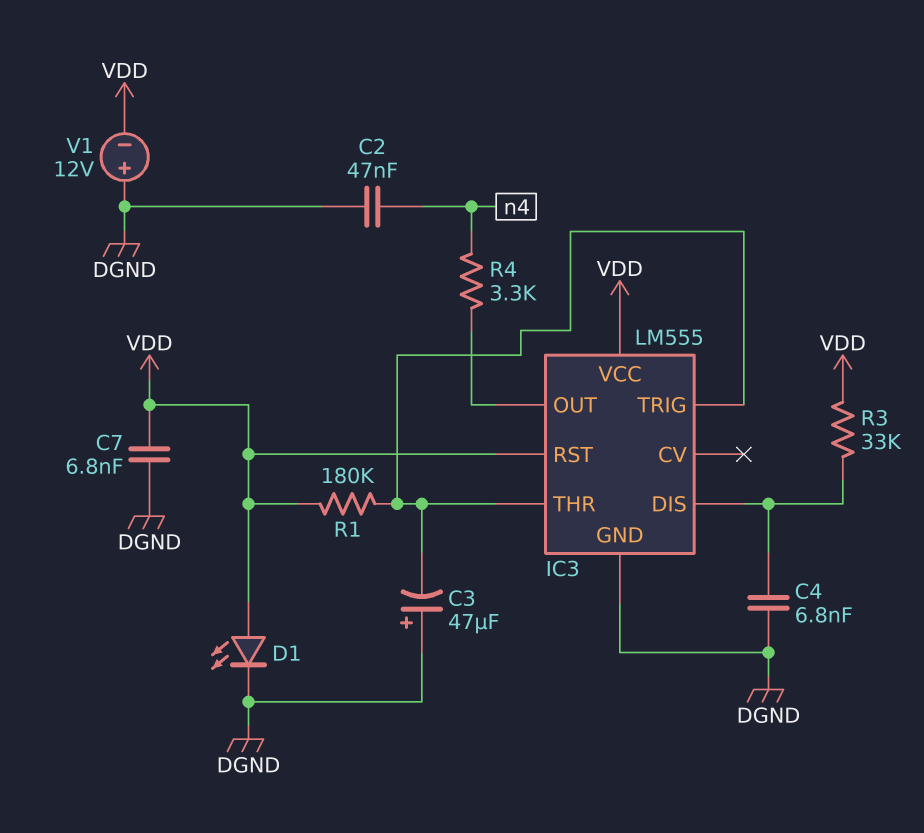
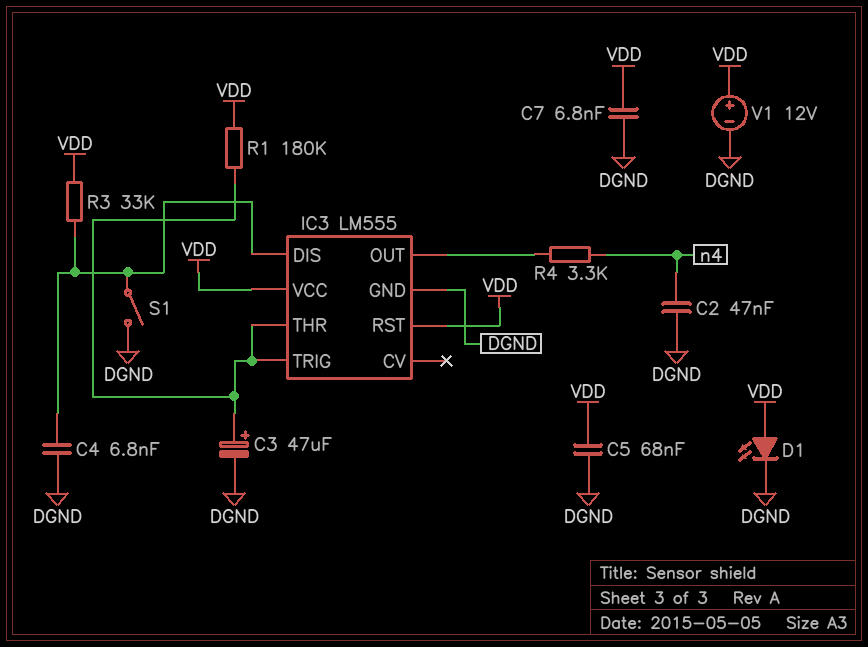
C3: 47uF (plus DGND, minus IC3/THR) -> 47uF (plus IC3/THR, minus DGND)
C5: none -> 68nF (DGND, VDD)
S1: none -> switch (DGND, IC3/DIS)
V1: 12V (plus DGND, minus VDD) -> 12V (plus VDD, minus DGND)

